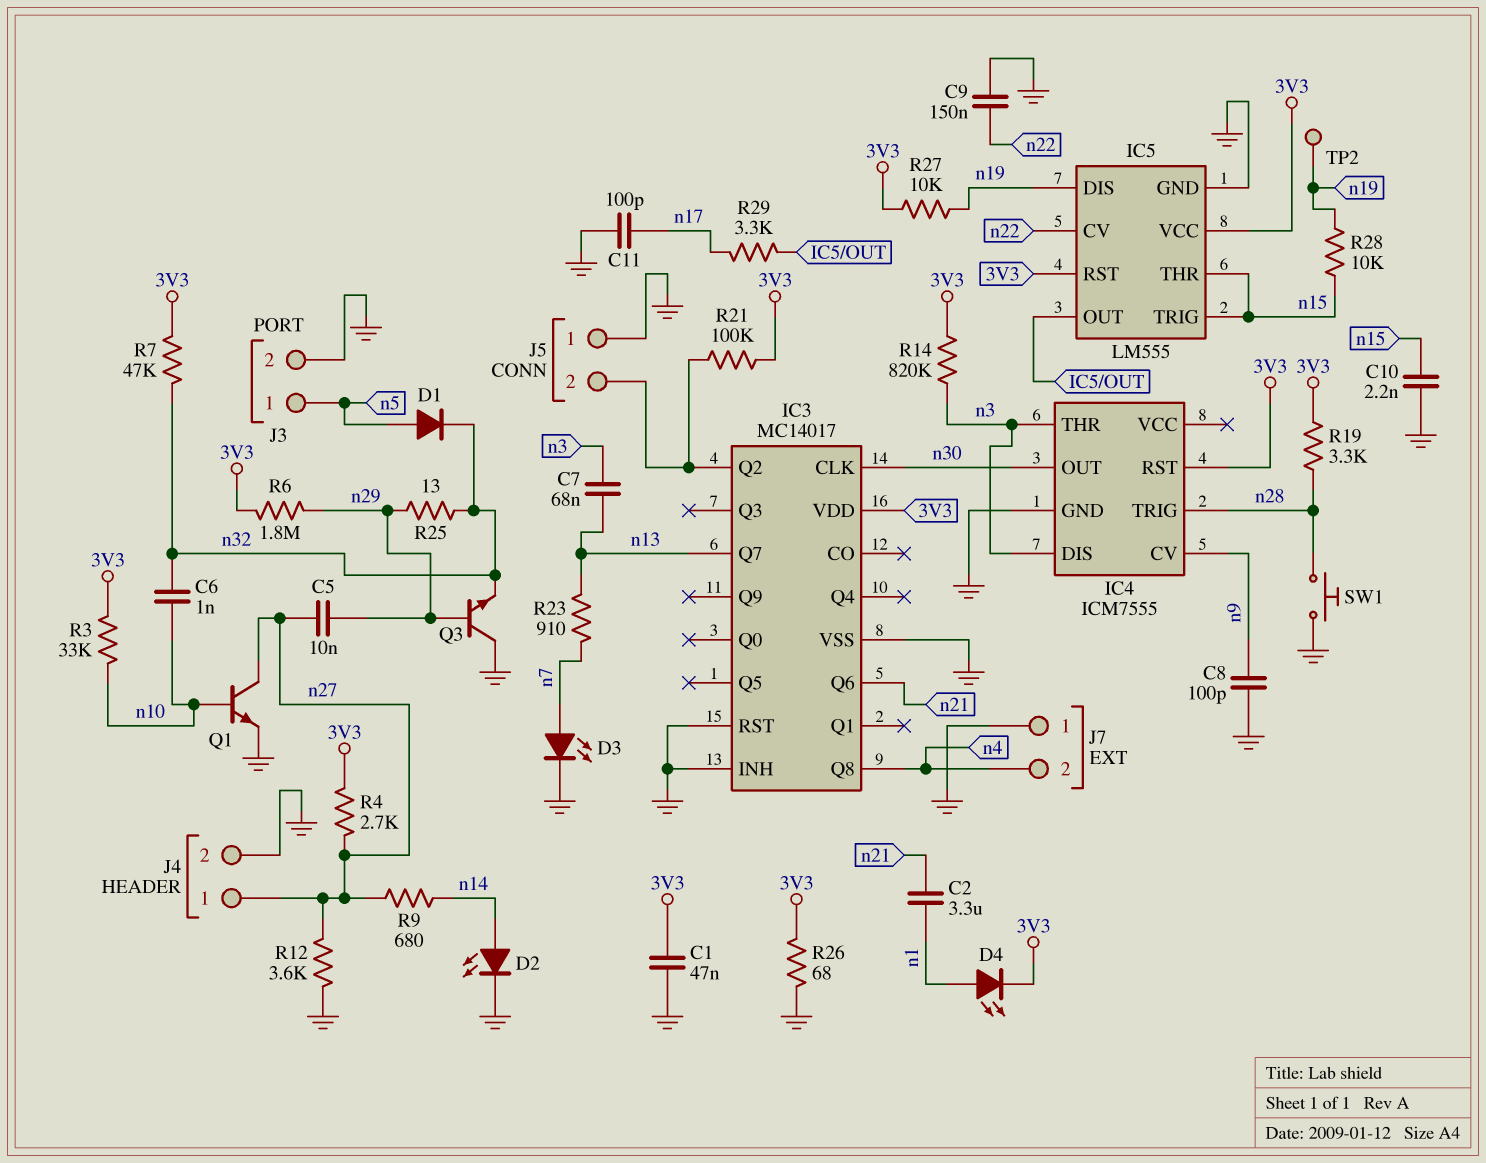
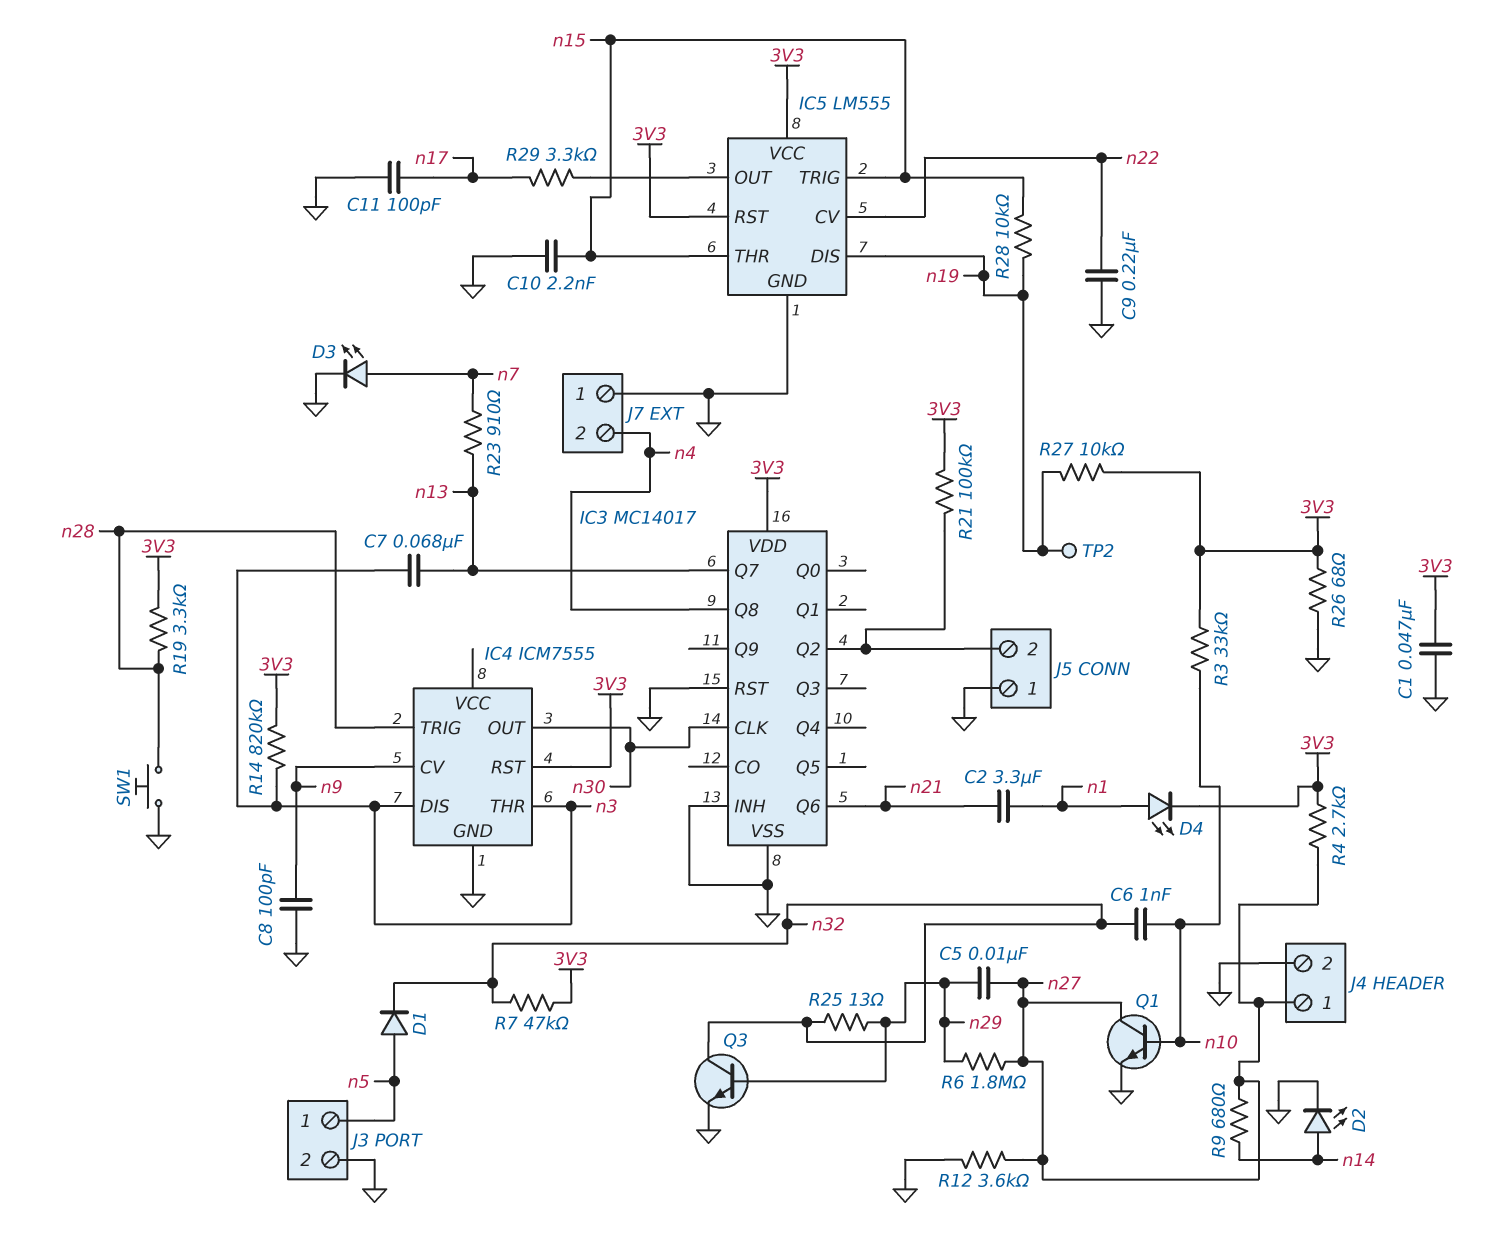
C9: 150nF (GND, n22) -> 220nF (GND, n22)
Q3: NPN (B n29, C GND, E n32) -> NPN (B n29, C n32, E GND)
R6: 1.8M (3V3, n29) -> 1.8M (n27, n29)

